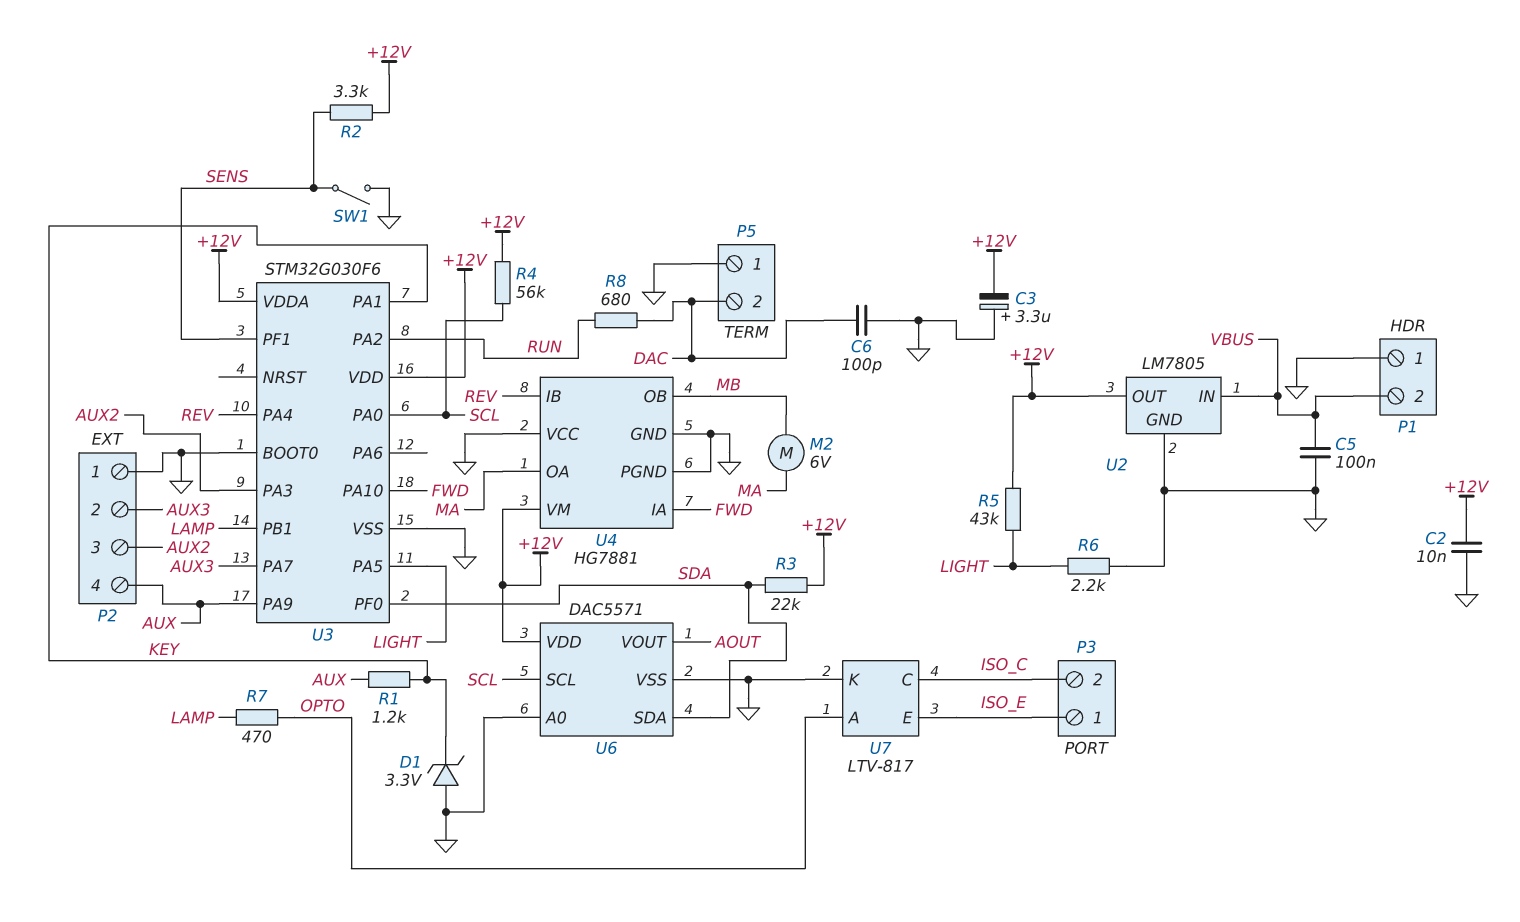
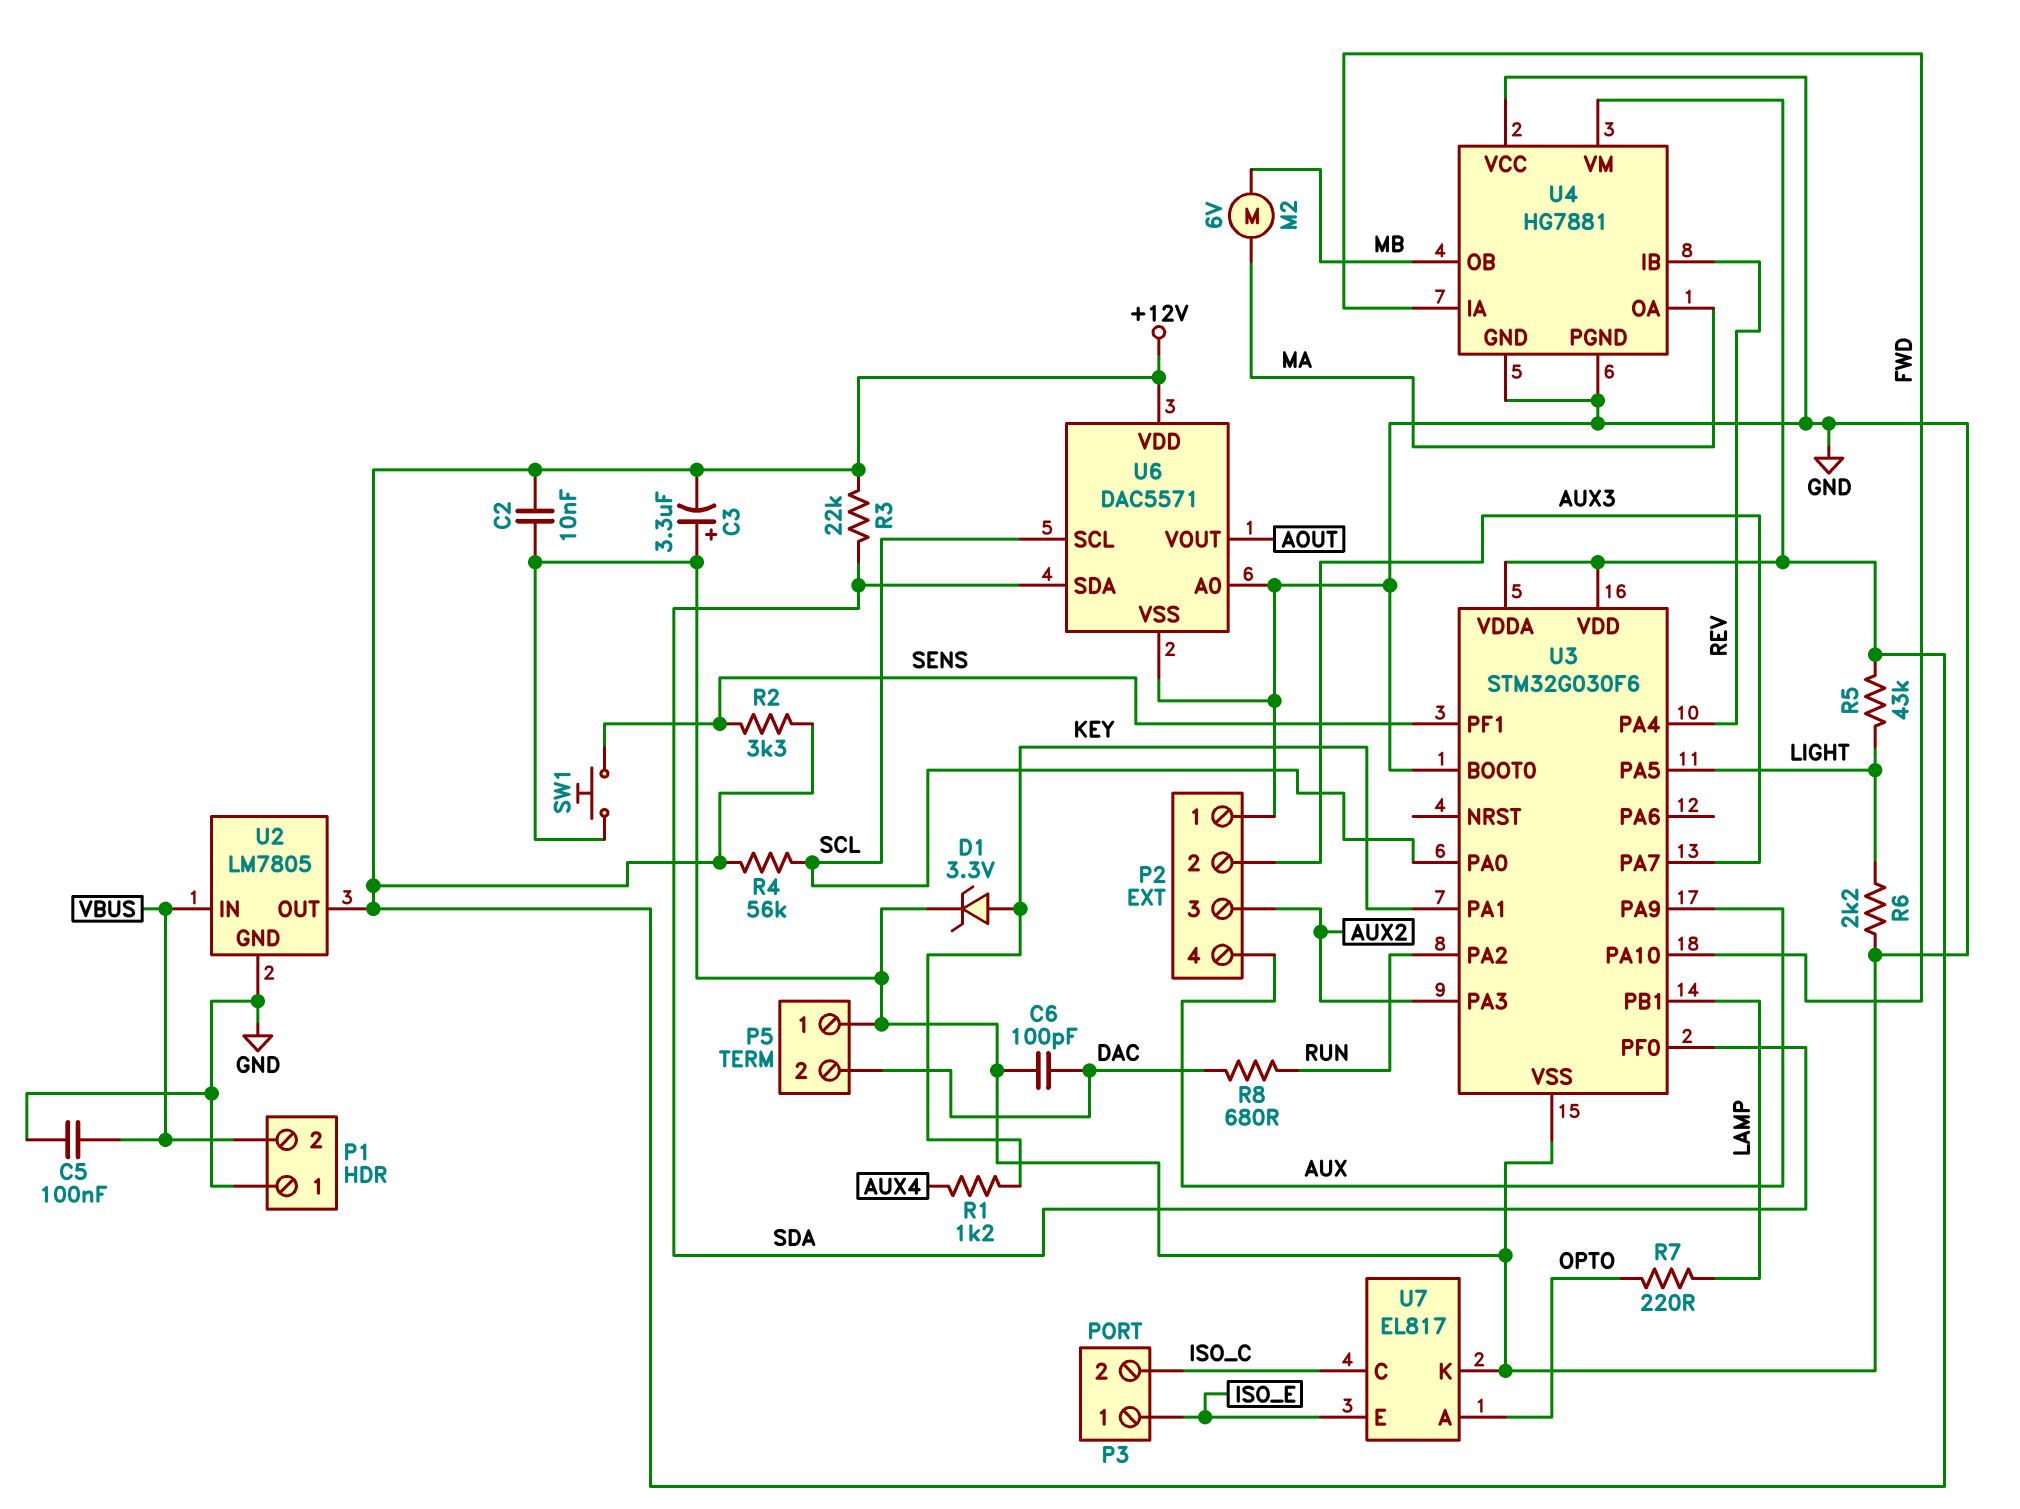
D1: zener 3.3V (A GND, K KEY) -> zener 3.3V (A KEY, K GND)
R1: 1.2k (AUX, KEY) -> 1.2k (AUX4, KEY)
R7: 470 (LAMP, OPTO) -> 220 (LAMP, OPTO)
SW1: switch (GND, SENS) -> button (GND, SENS)
U7: LTV-817 -> EL817

